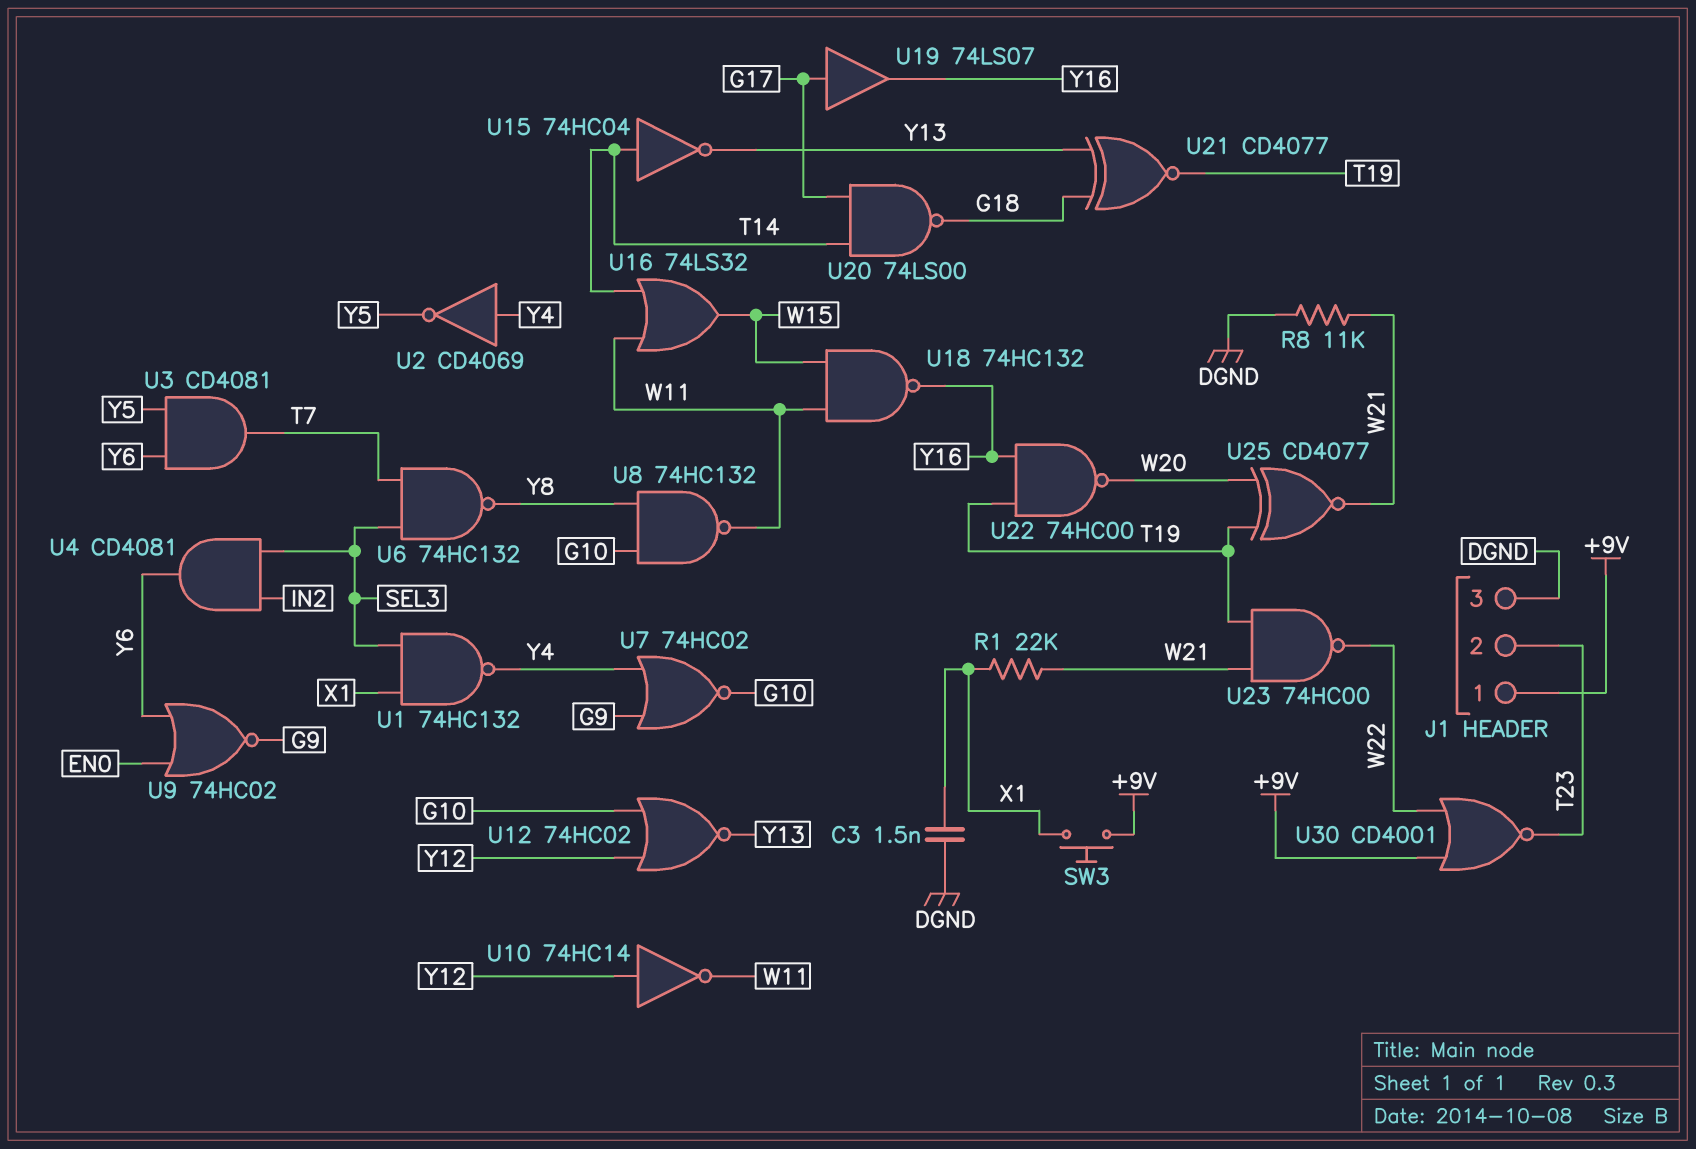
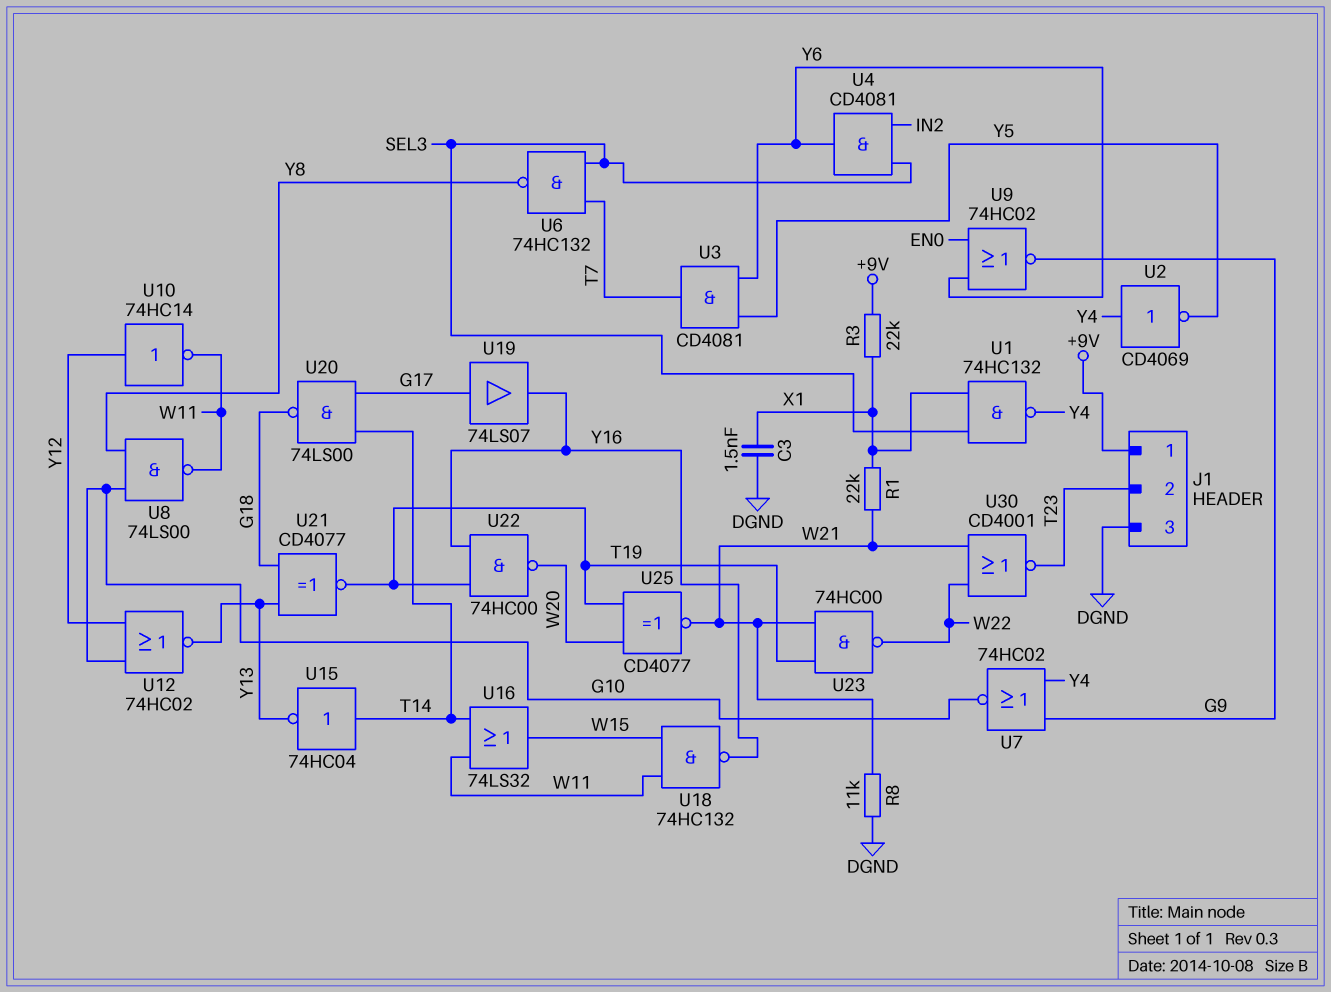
R3: none -> 22k (+9V, X1)
SW3: button (+9V, X1) -> none
U8: NAND 74HC132 (in G10, in Y8, out W11) -> NAND 74LS00 (in G10, in Y8, out W11)
U30: NOR CD4001 (in +9V, in W22, out T23) -> NOR CD4001 (in W21, in W22, out T23)

